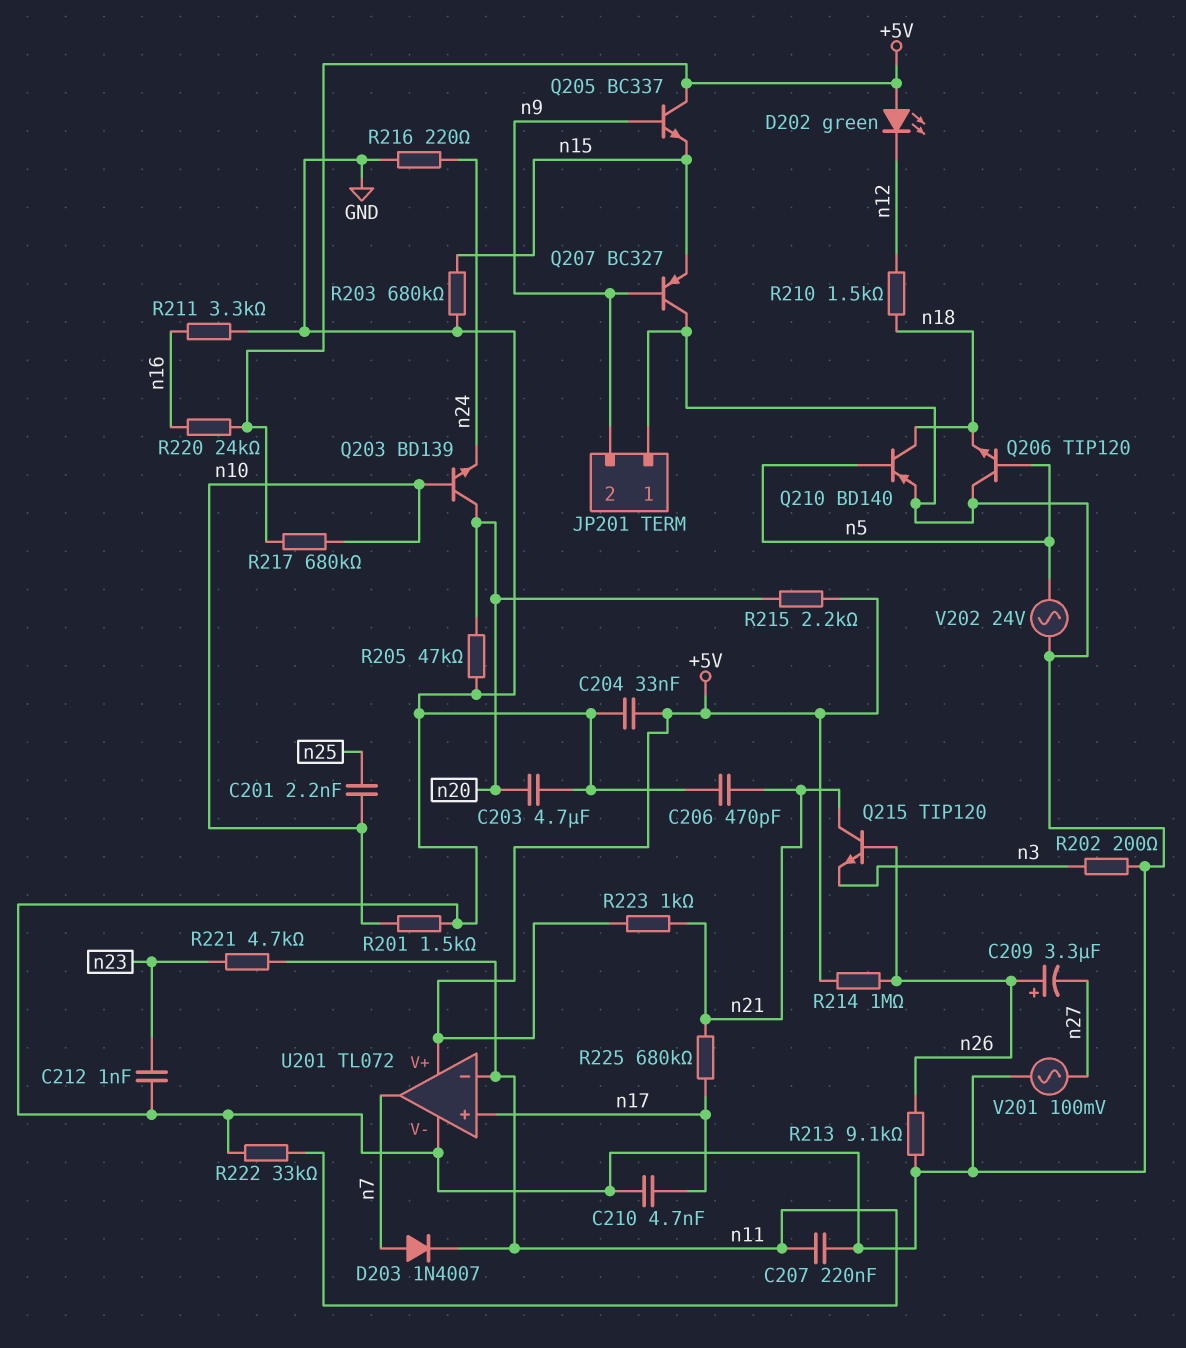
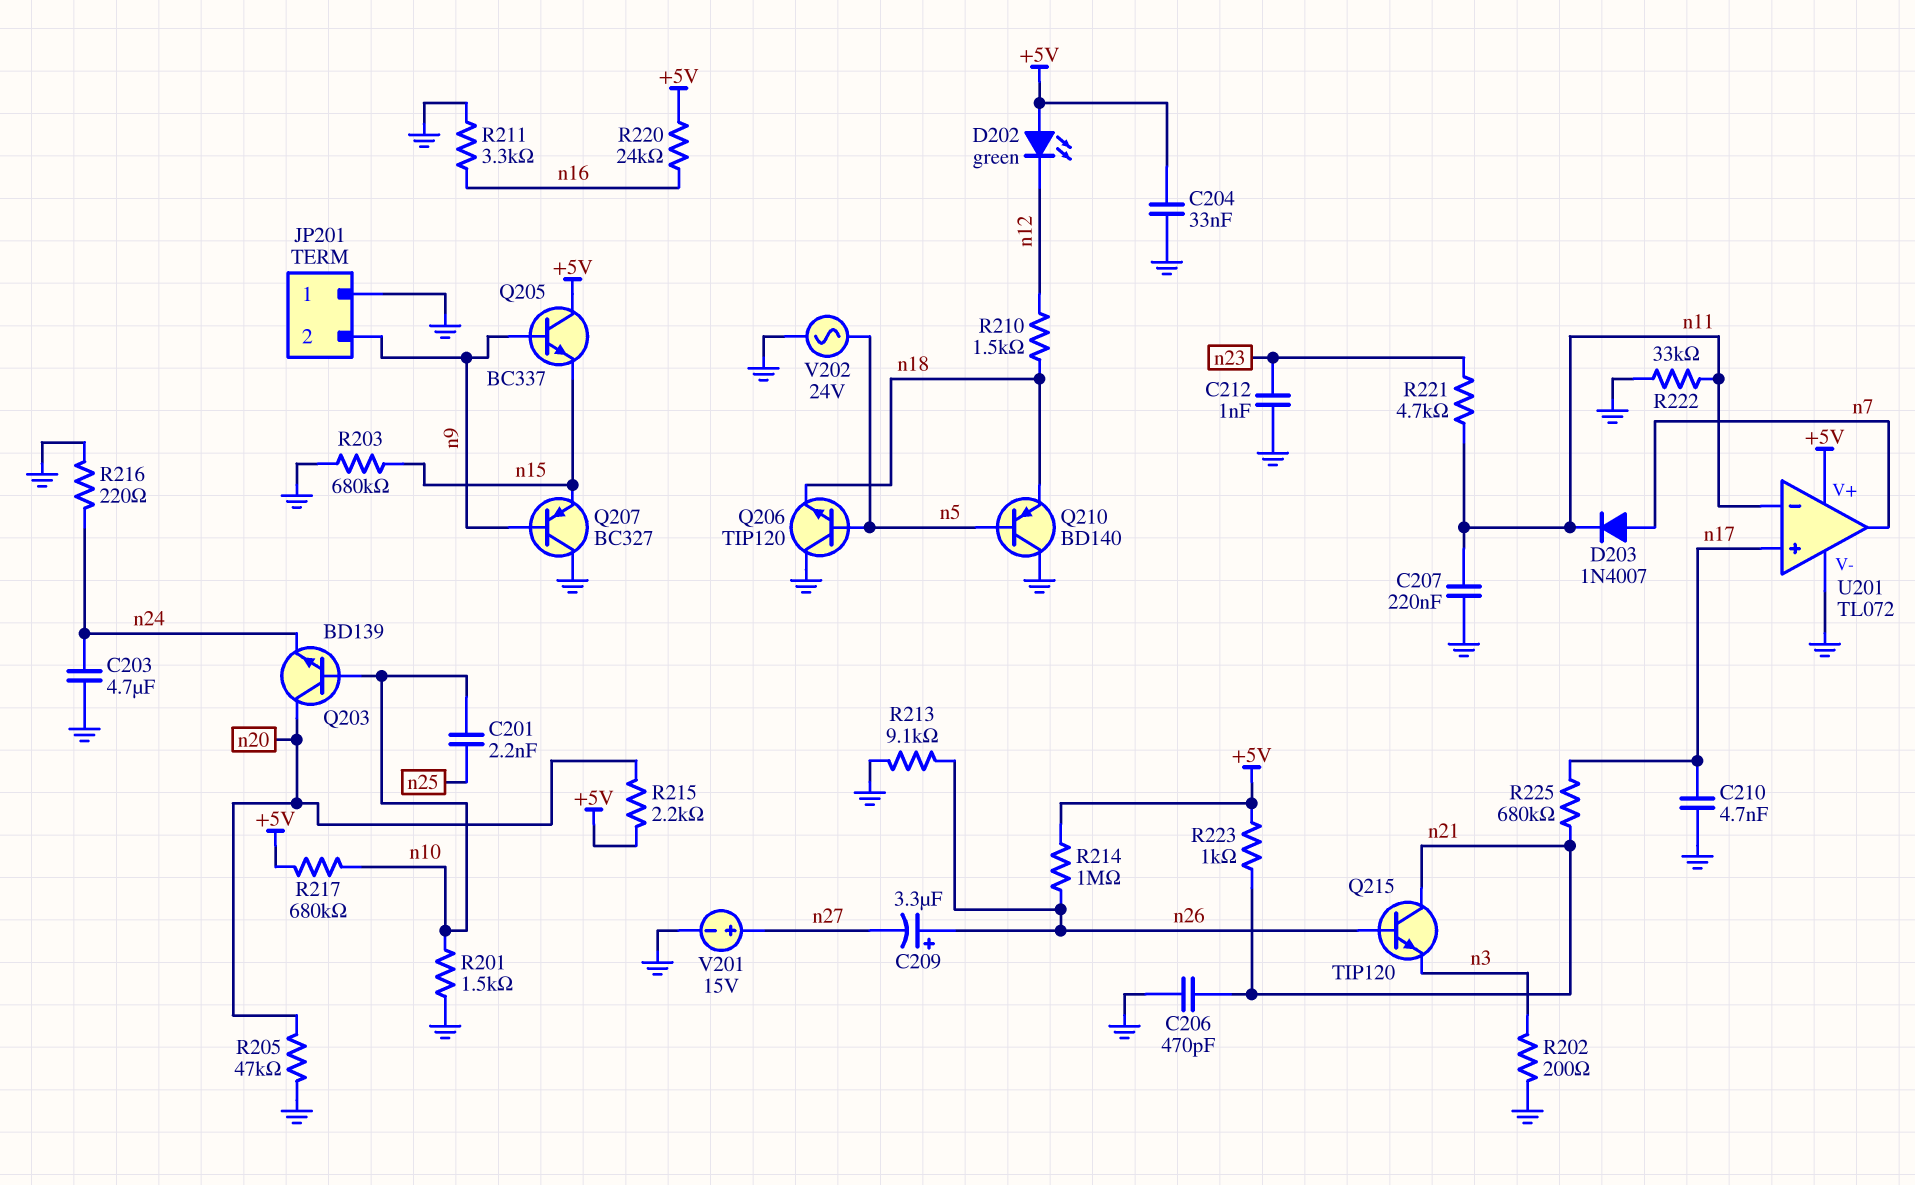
C203: 4.7uF (GND, n20) -> 4.7uF (GND, n24)
Q210: PNP BD140 (B n5, C n18, E GND) -> PNP BD140 (B n5, C GND, E n18)
V201: AC 100mV (GND, n27) -> 15V (plus n27, minus GND)

